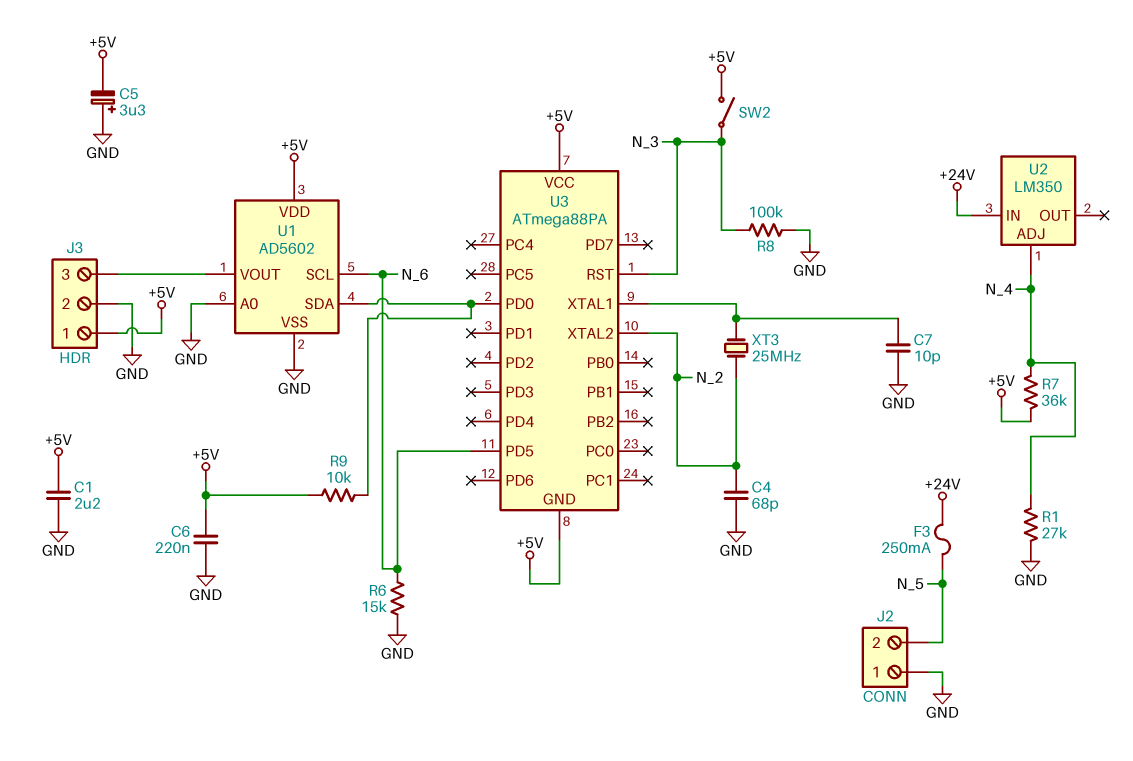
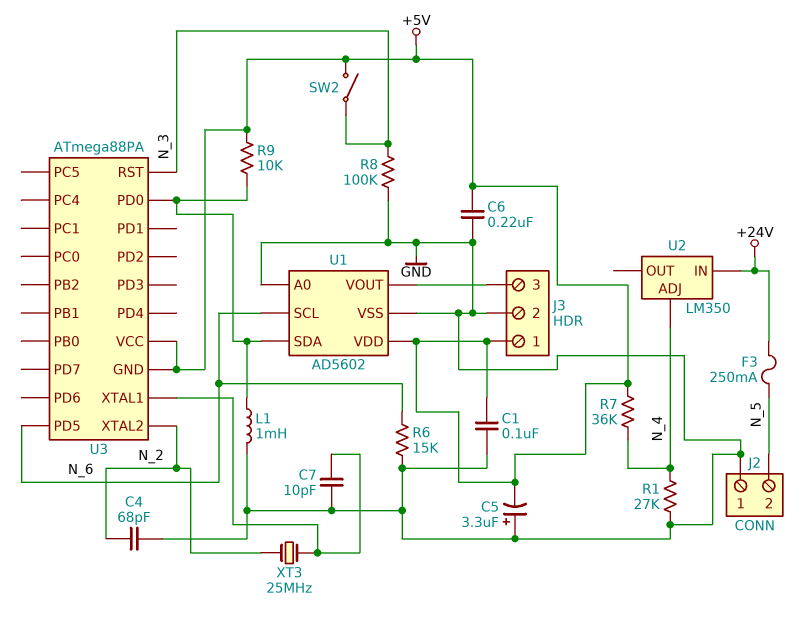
C1: 2.2uF (+5V, GND) -> 100nF (+5V, GND)
L1: none -> 1mH (GND, U1/SDA)

